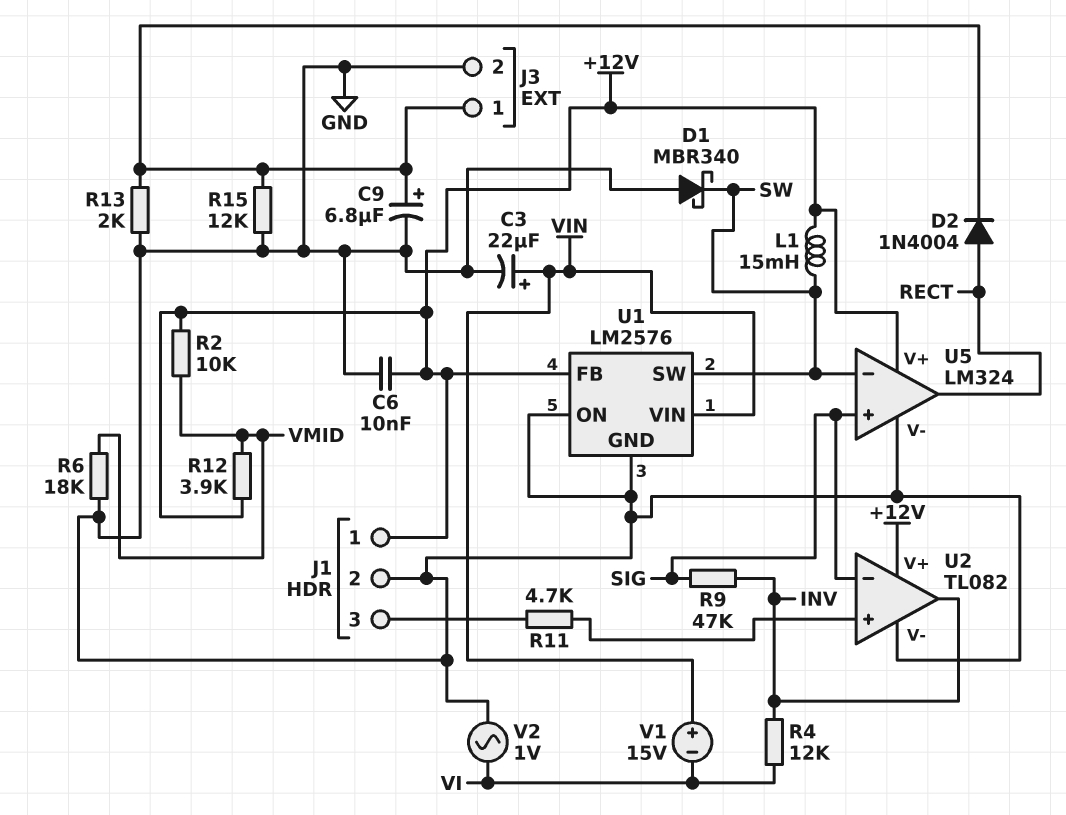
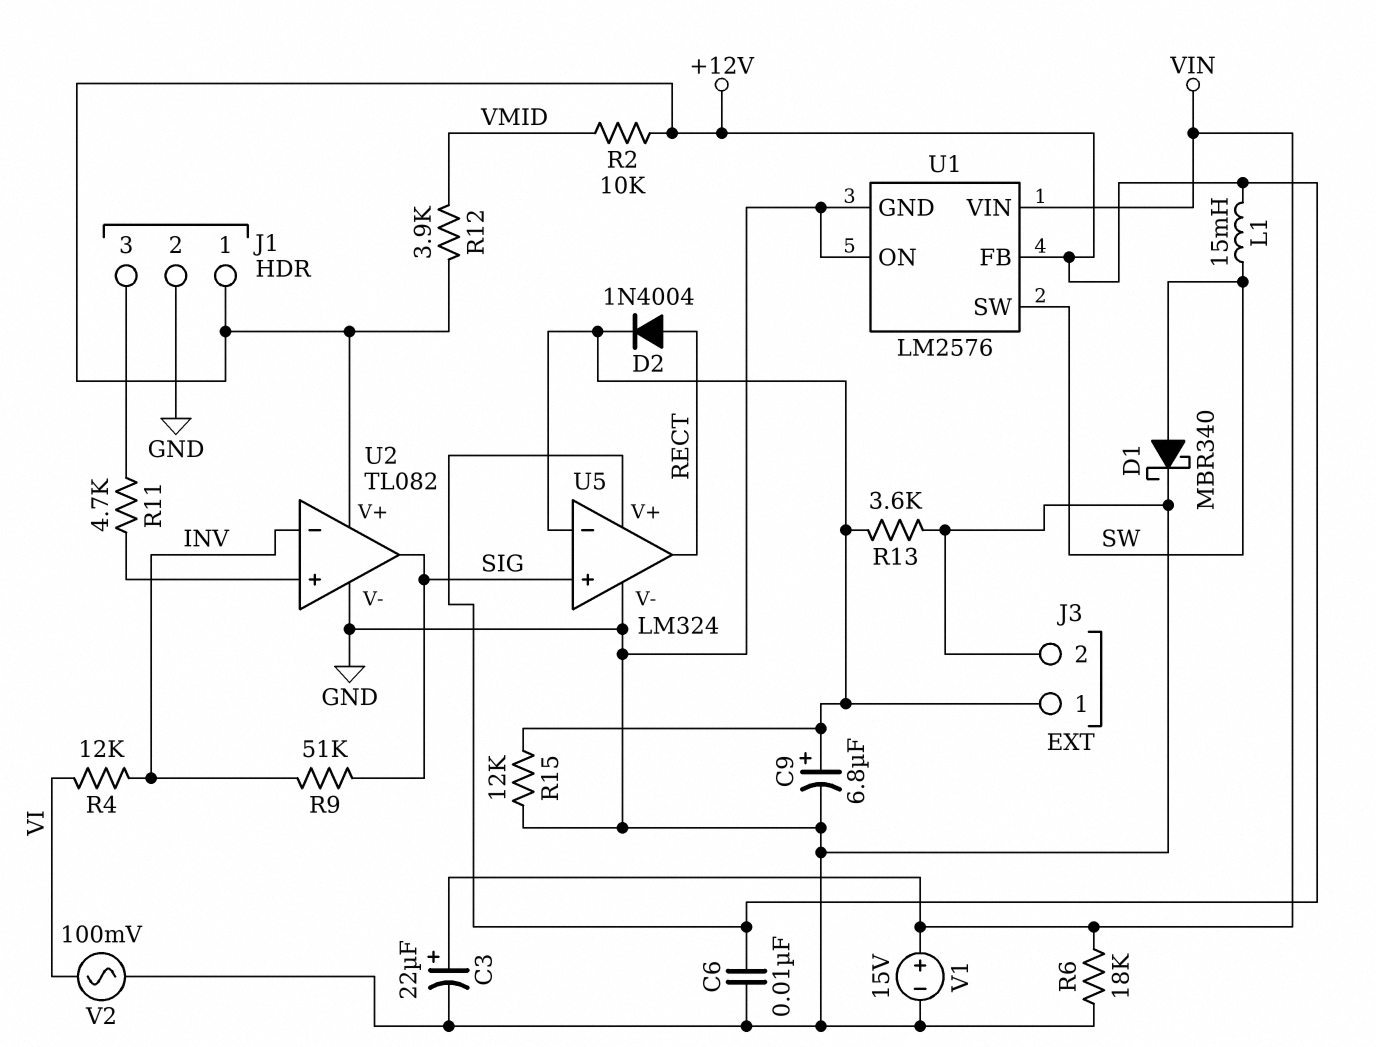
D1: schottky MBR340 (A GND, K SW) -> schottky MBR340 (A SW, K GND)
R6: 18k (GND, VMID) -> 18k (GND, VIN)
R9: 47k (INV, SIG) -> 51k (INV, SIG)
R13: 2k (GND, J3/1) -> 3.6k (GND, J3/1)
U2 pin in-: SIG -> INV
U2 pin out: INV -> SIG
U5 pin in-: SW -> J3/1
V1: 15V (plus VIN, minus VI) -> 15V (plus VIN, minus GND)
V2: AC 1V (GND, VI) -> AC 100mV (GND, VI)

